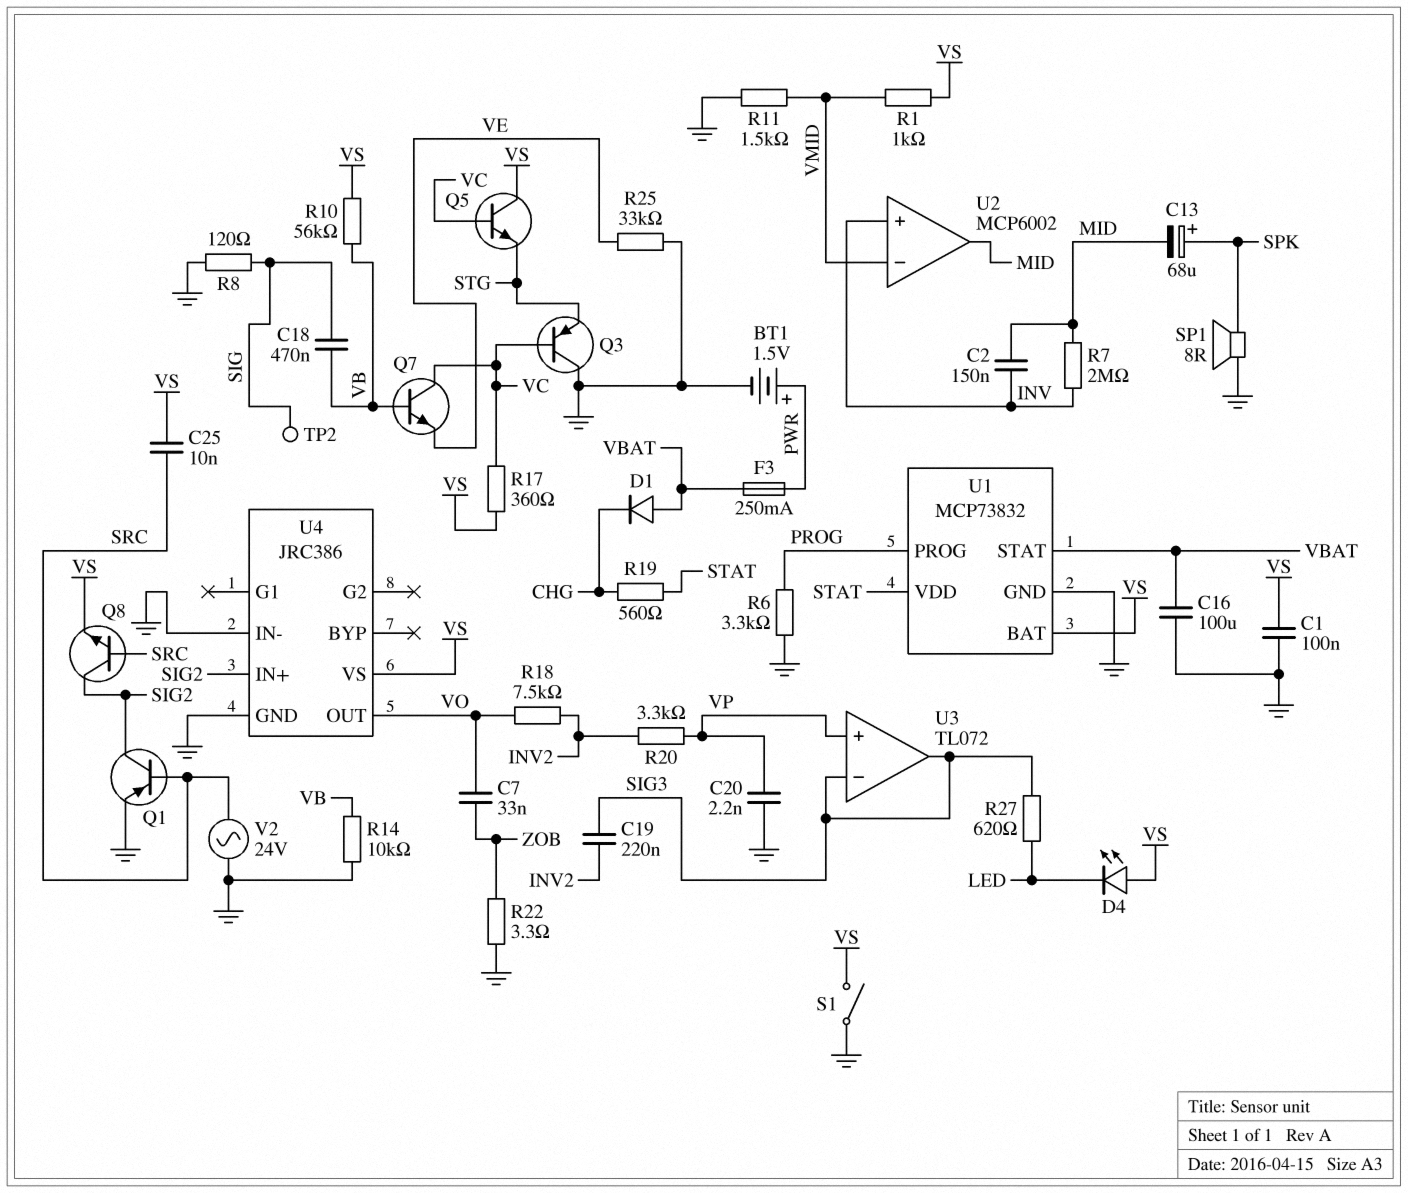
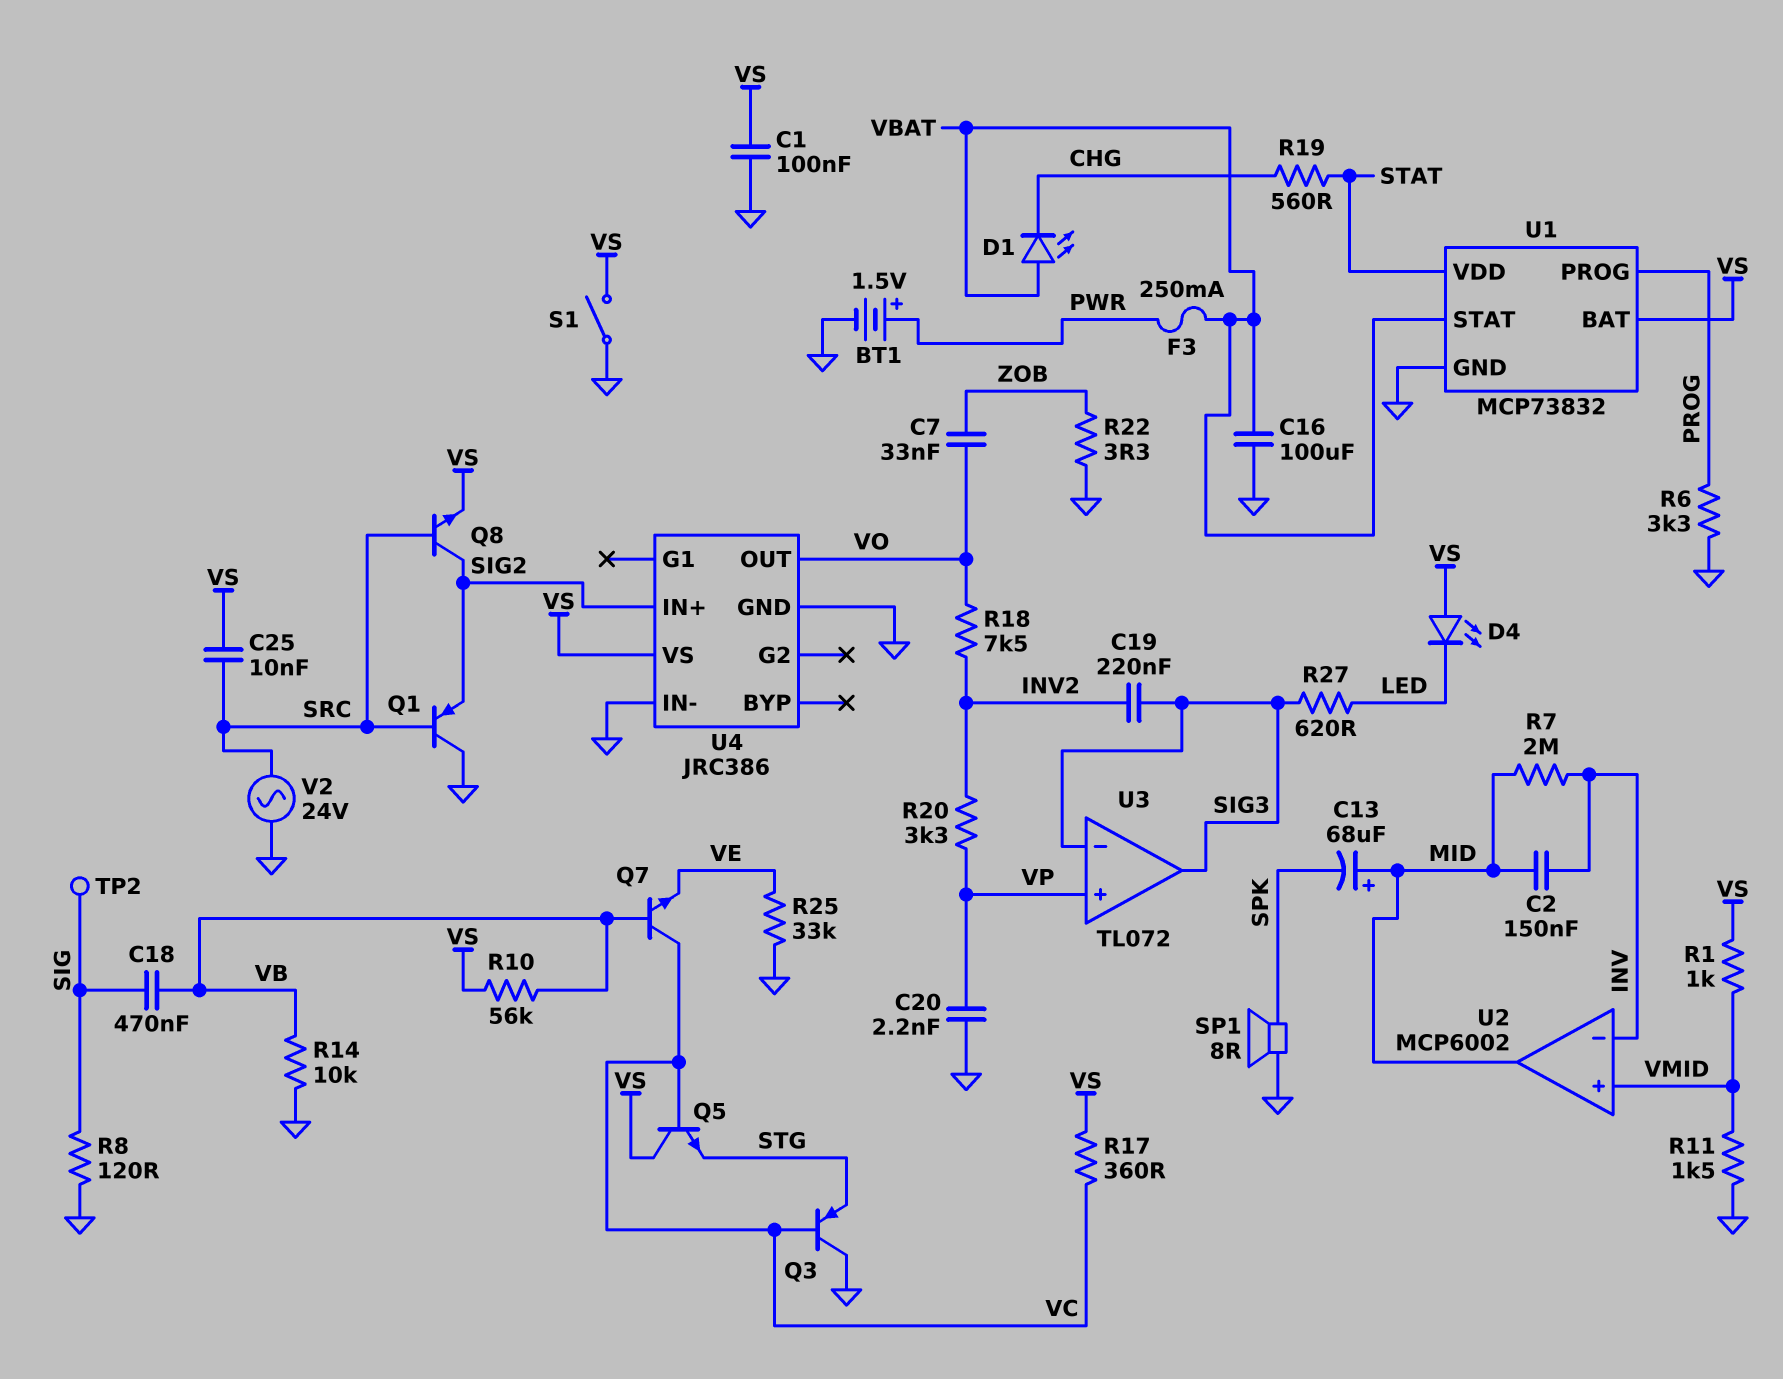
C13: 68uF (plus SPK, minus MID) -> 68uF (plus MID, minus SPK)
D1: diode (A VBAT, K CHG) -> LED (A VBAT, K CHG)
Q1: PNP (B SRC, C SIG2, E GND) -> PNP (B SRC, C GND, E SIG2)
U2 pin in+: INV -> VMID
U2 pin in-: VMID -> INV

